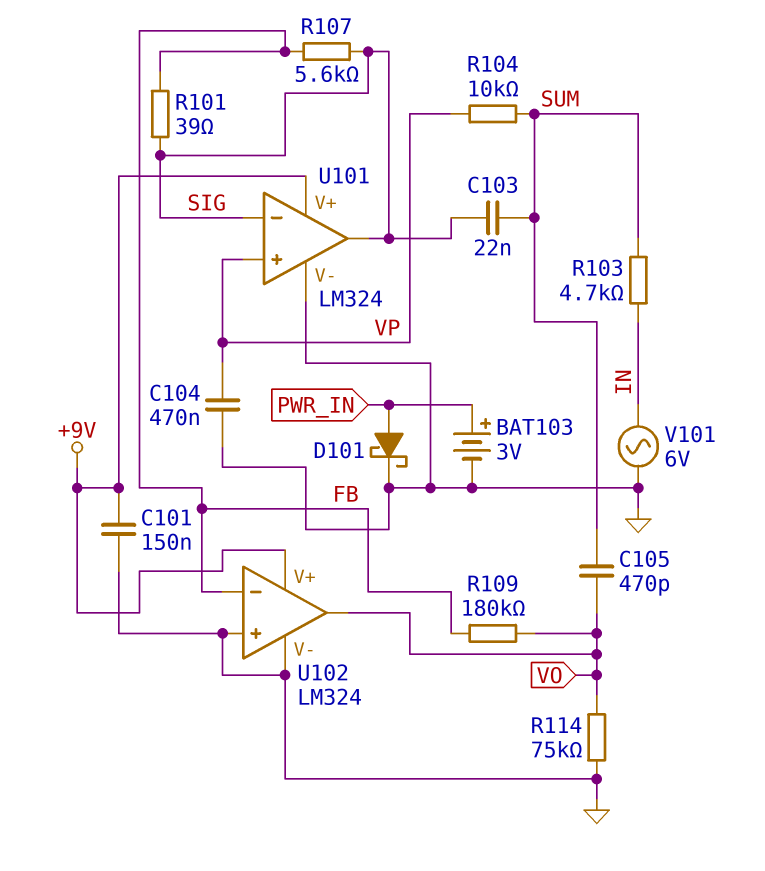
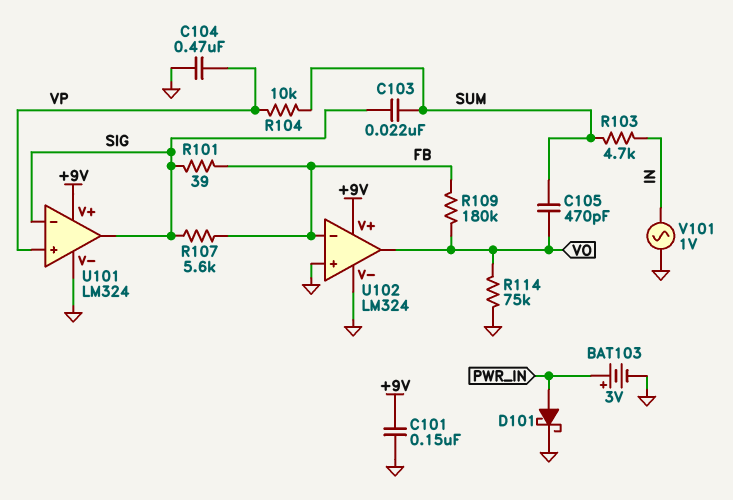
V101: AC 6V (GND, IN) -> AC 1V (GND, IN)

